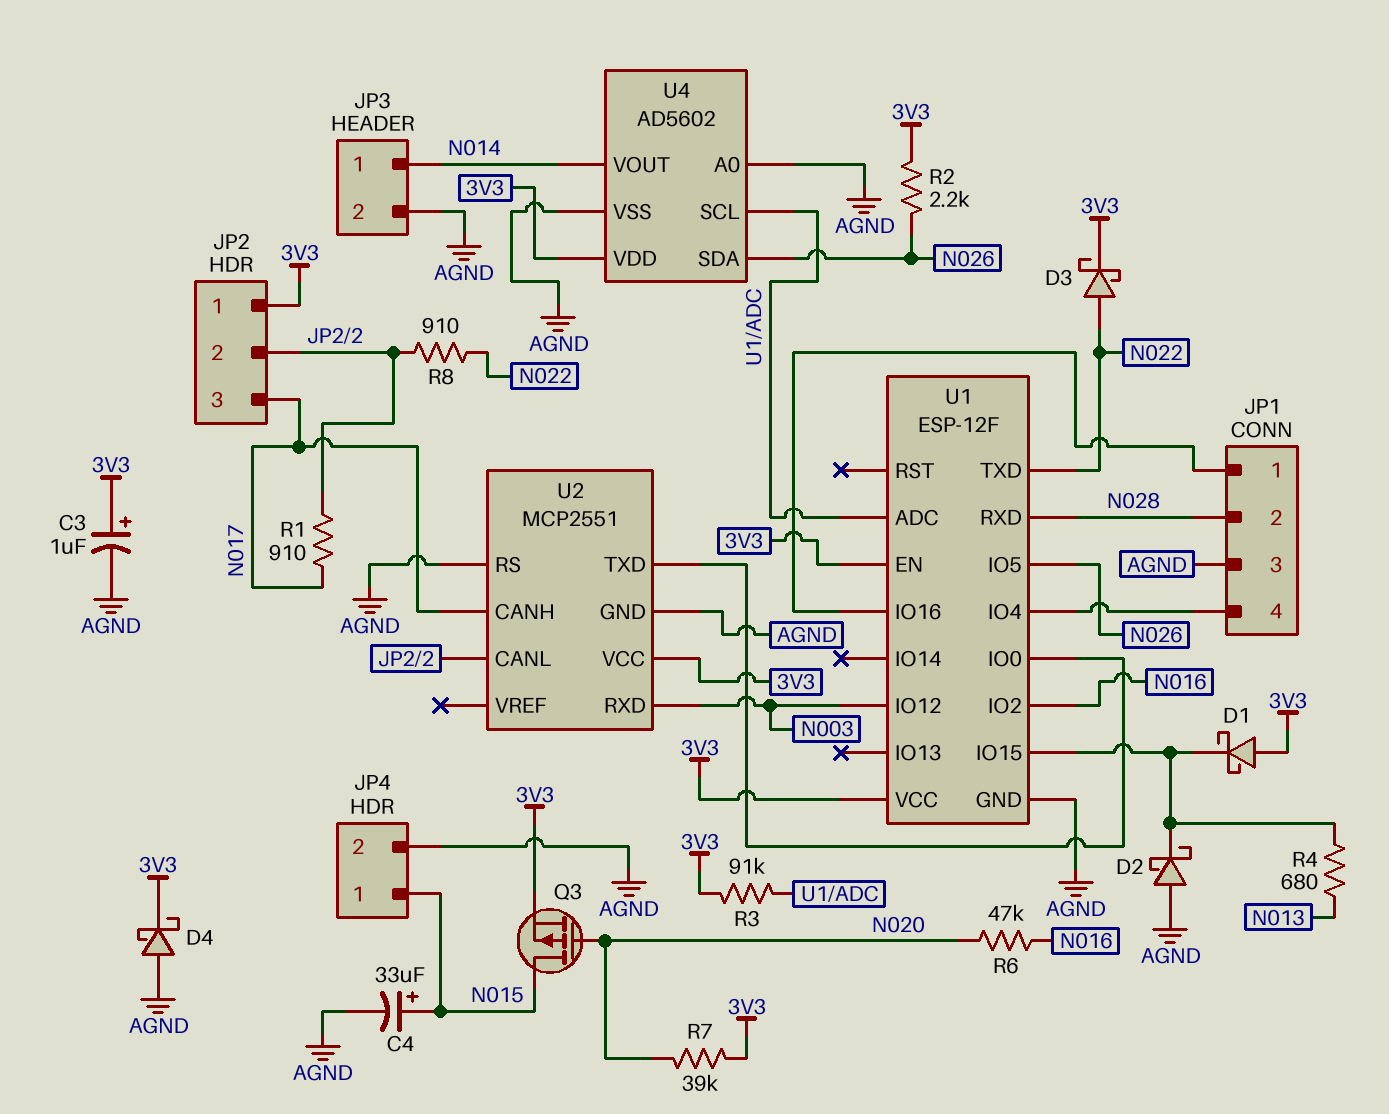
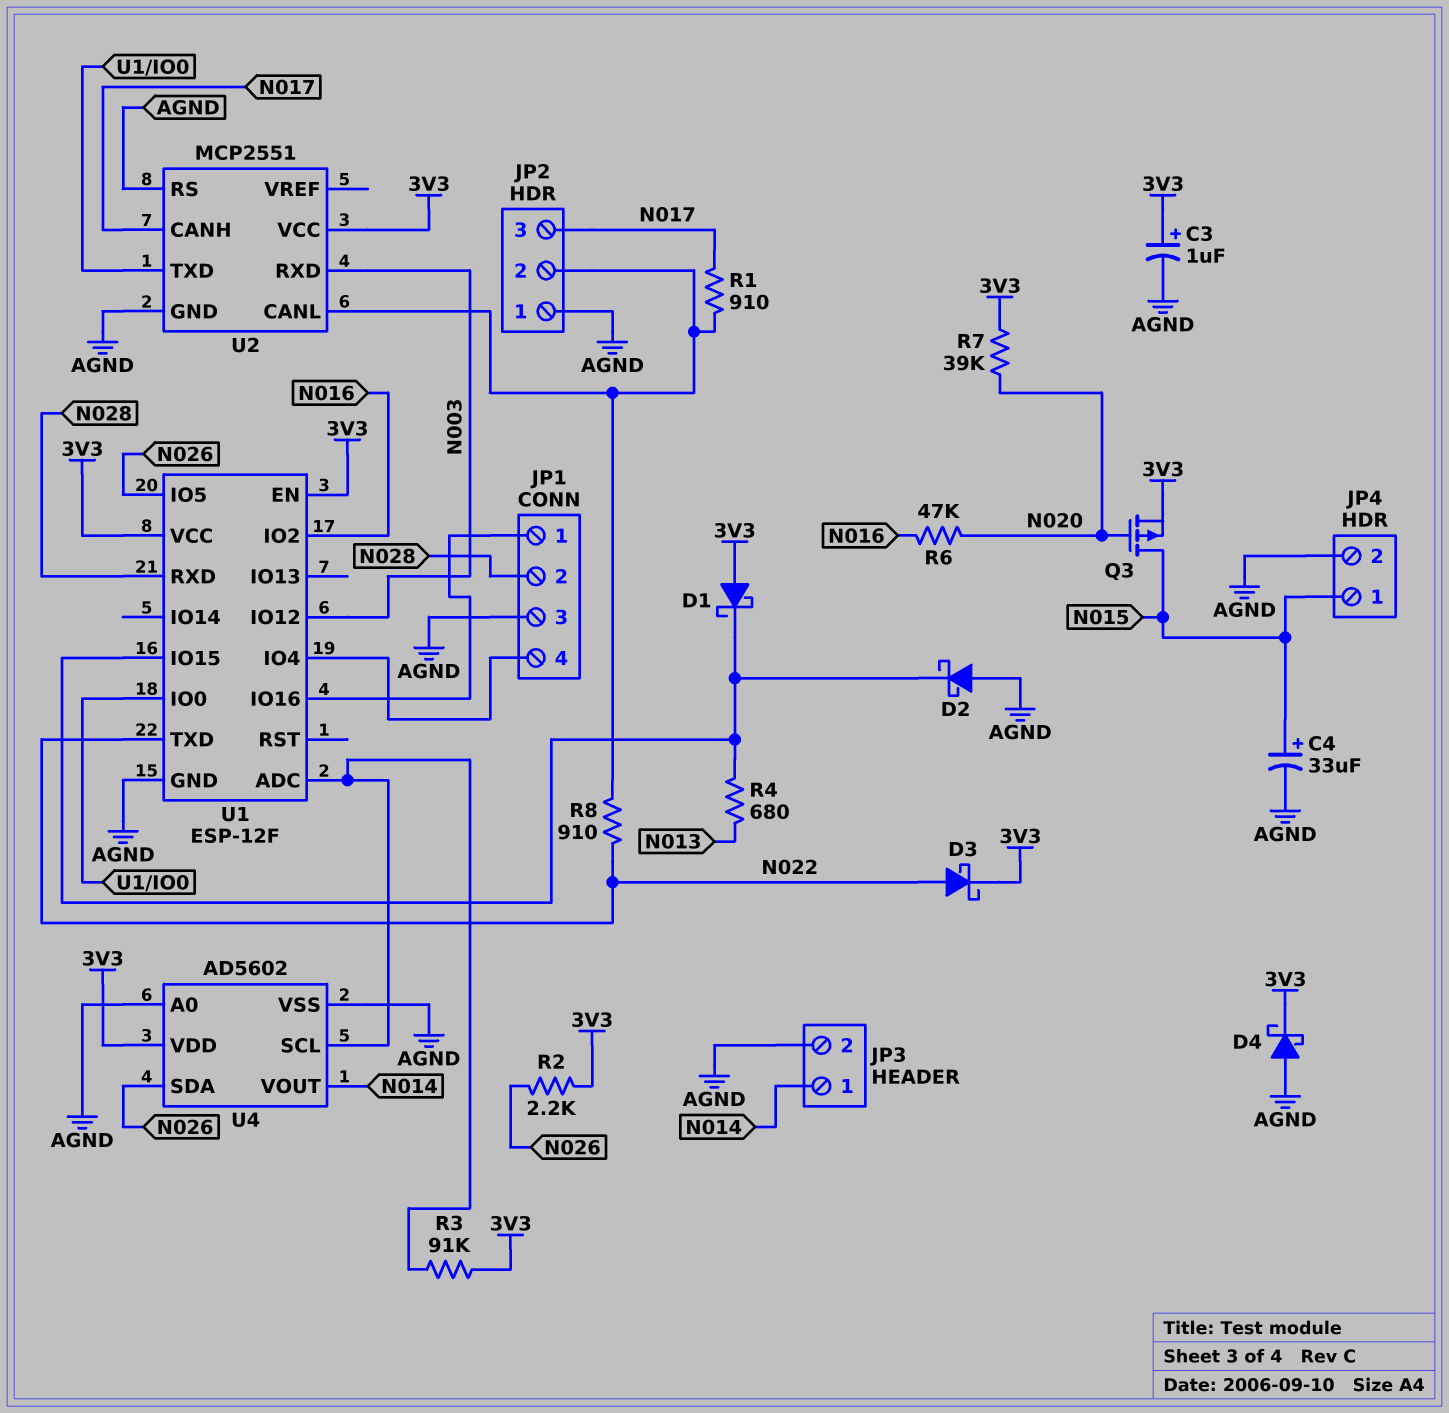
JP2 pin 1: 3V3 -> AGND

